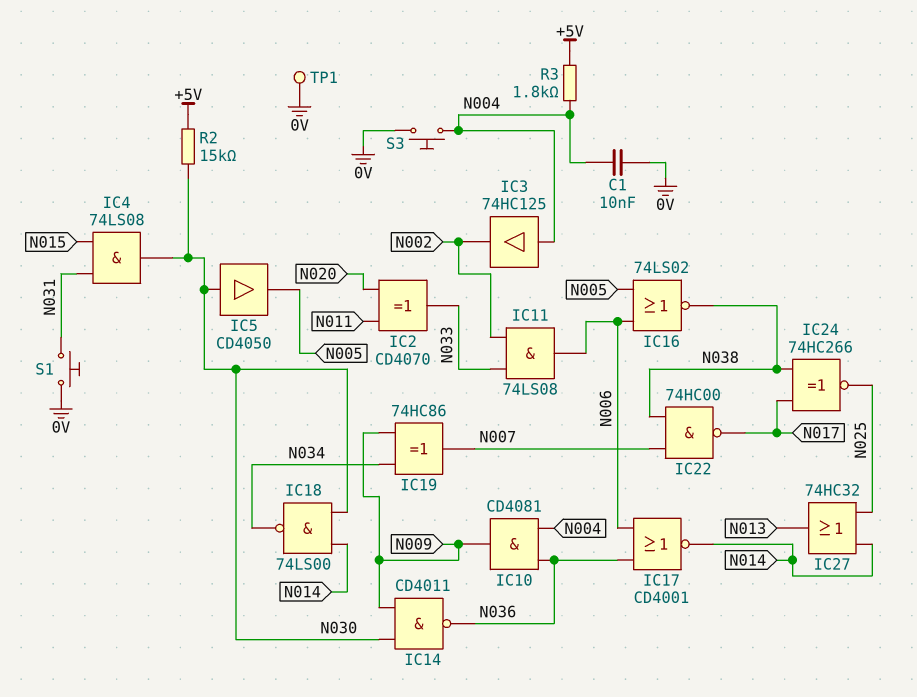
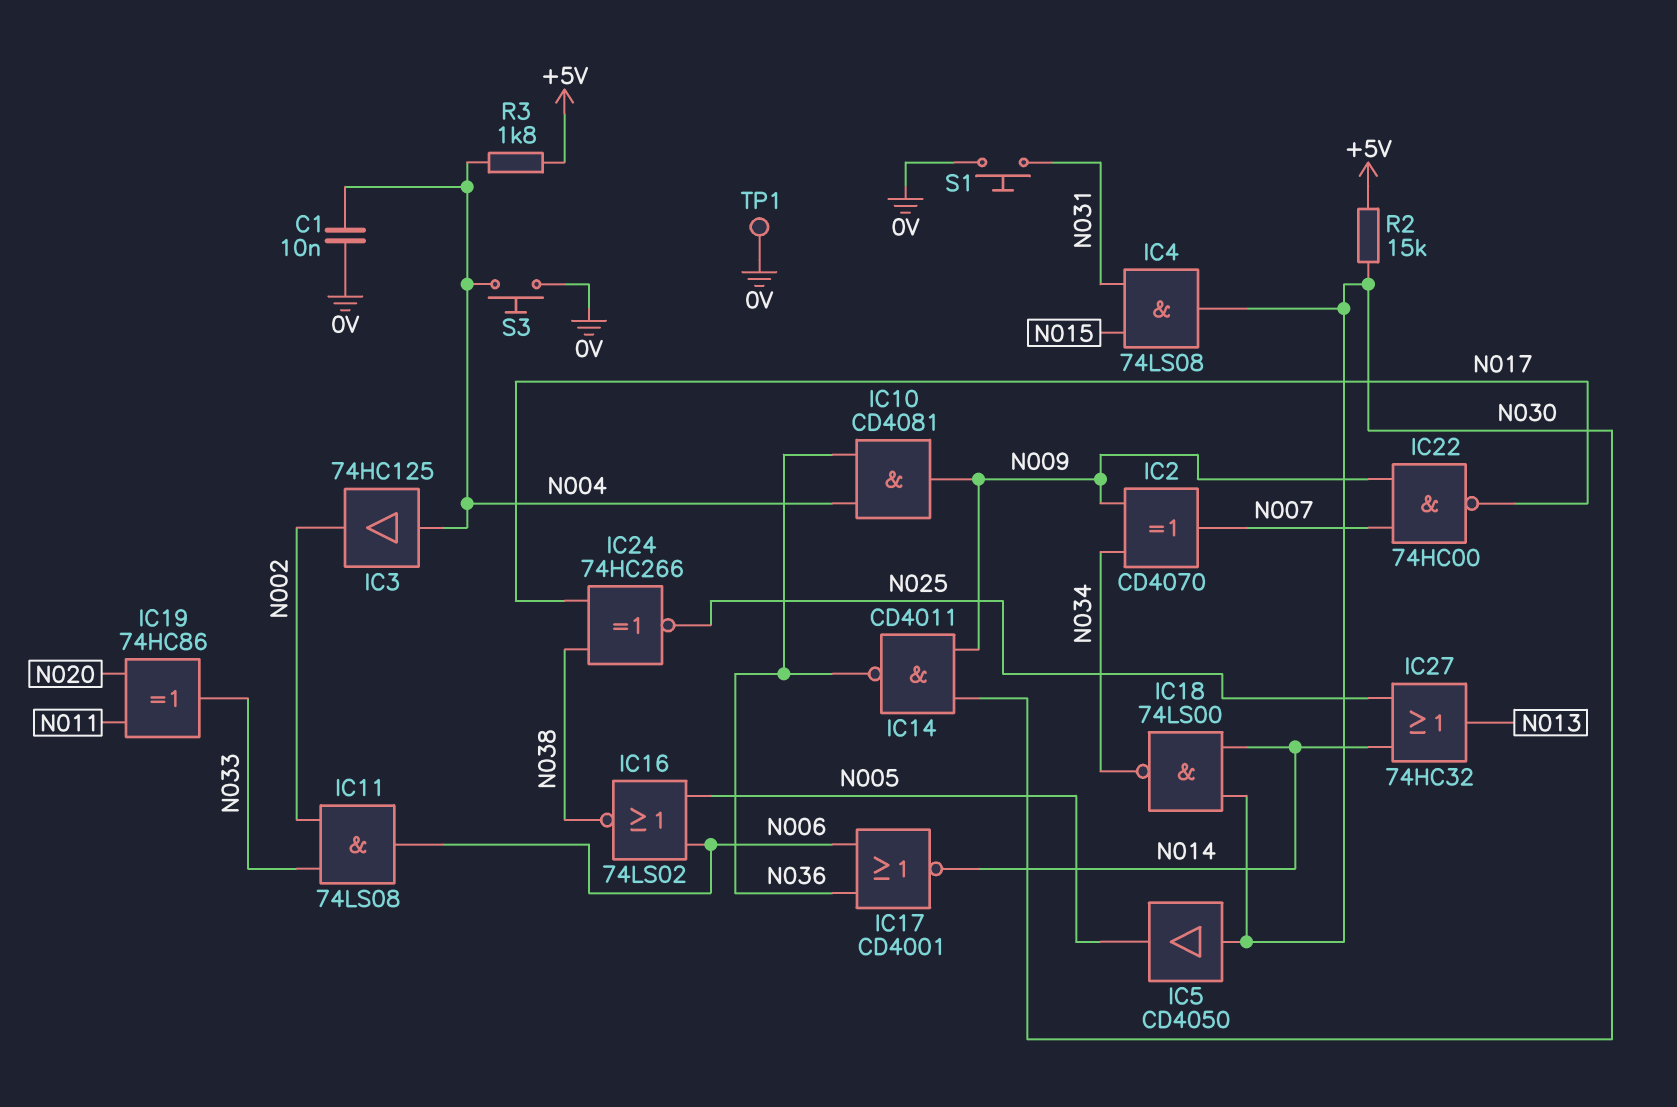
IC2: XOR CD4070 (in N011, in N020, out N033) -> XOR CD4070 (in N009, in N034, out N007)
IC19: XOR 74HC86 (in N009, in N034, out N007) -> XOR 74HC86 (in N011, in N020, out N033)
IC22: NAND 74HC00 (in N007, in N038, out N017) -> NAND 74HC00 (in N007, in N009, out N017)

